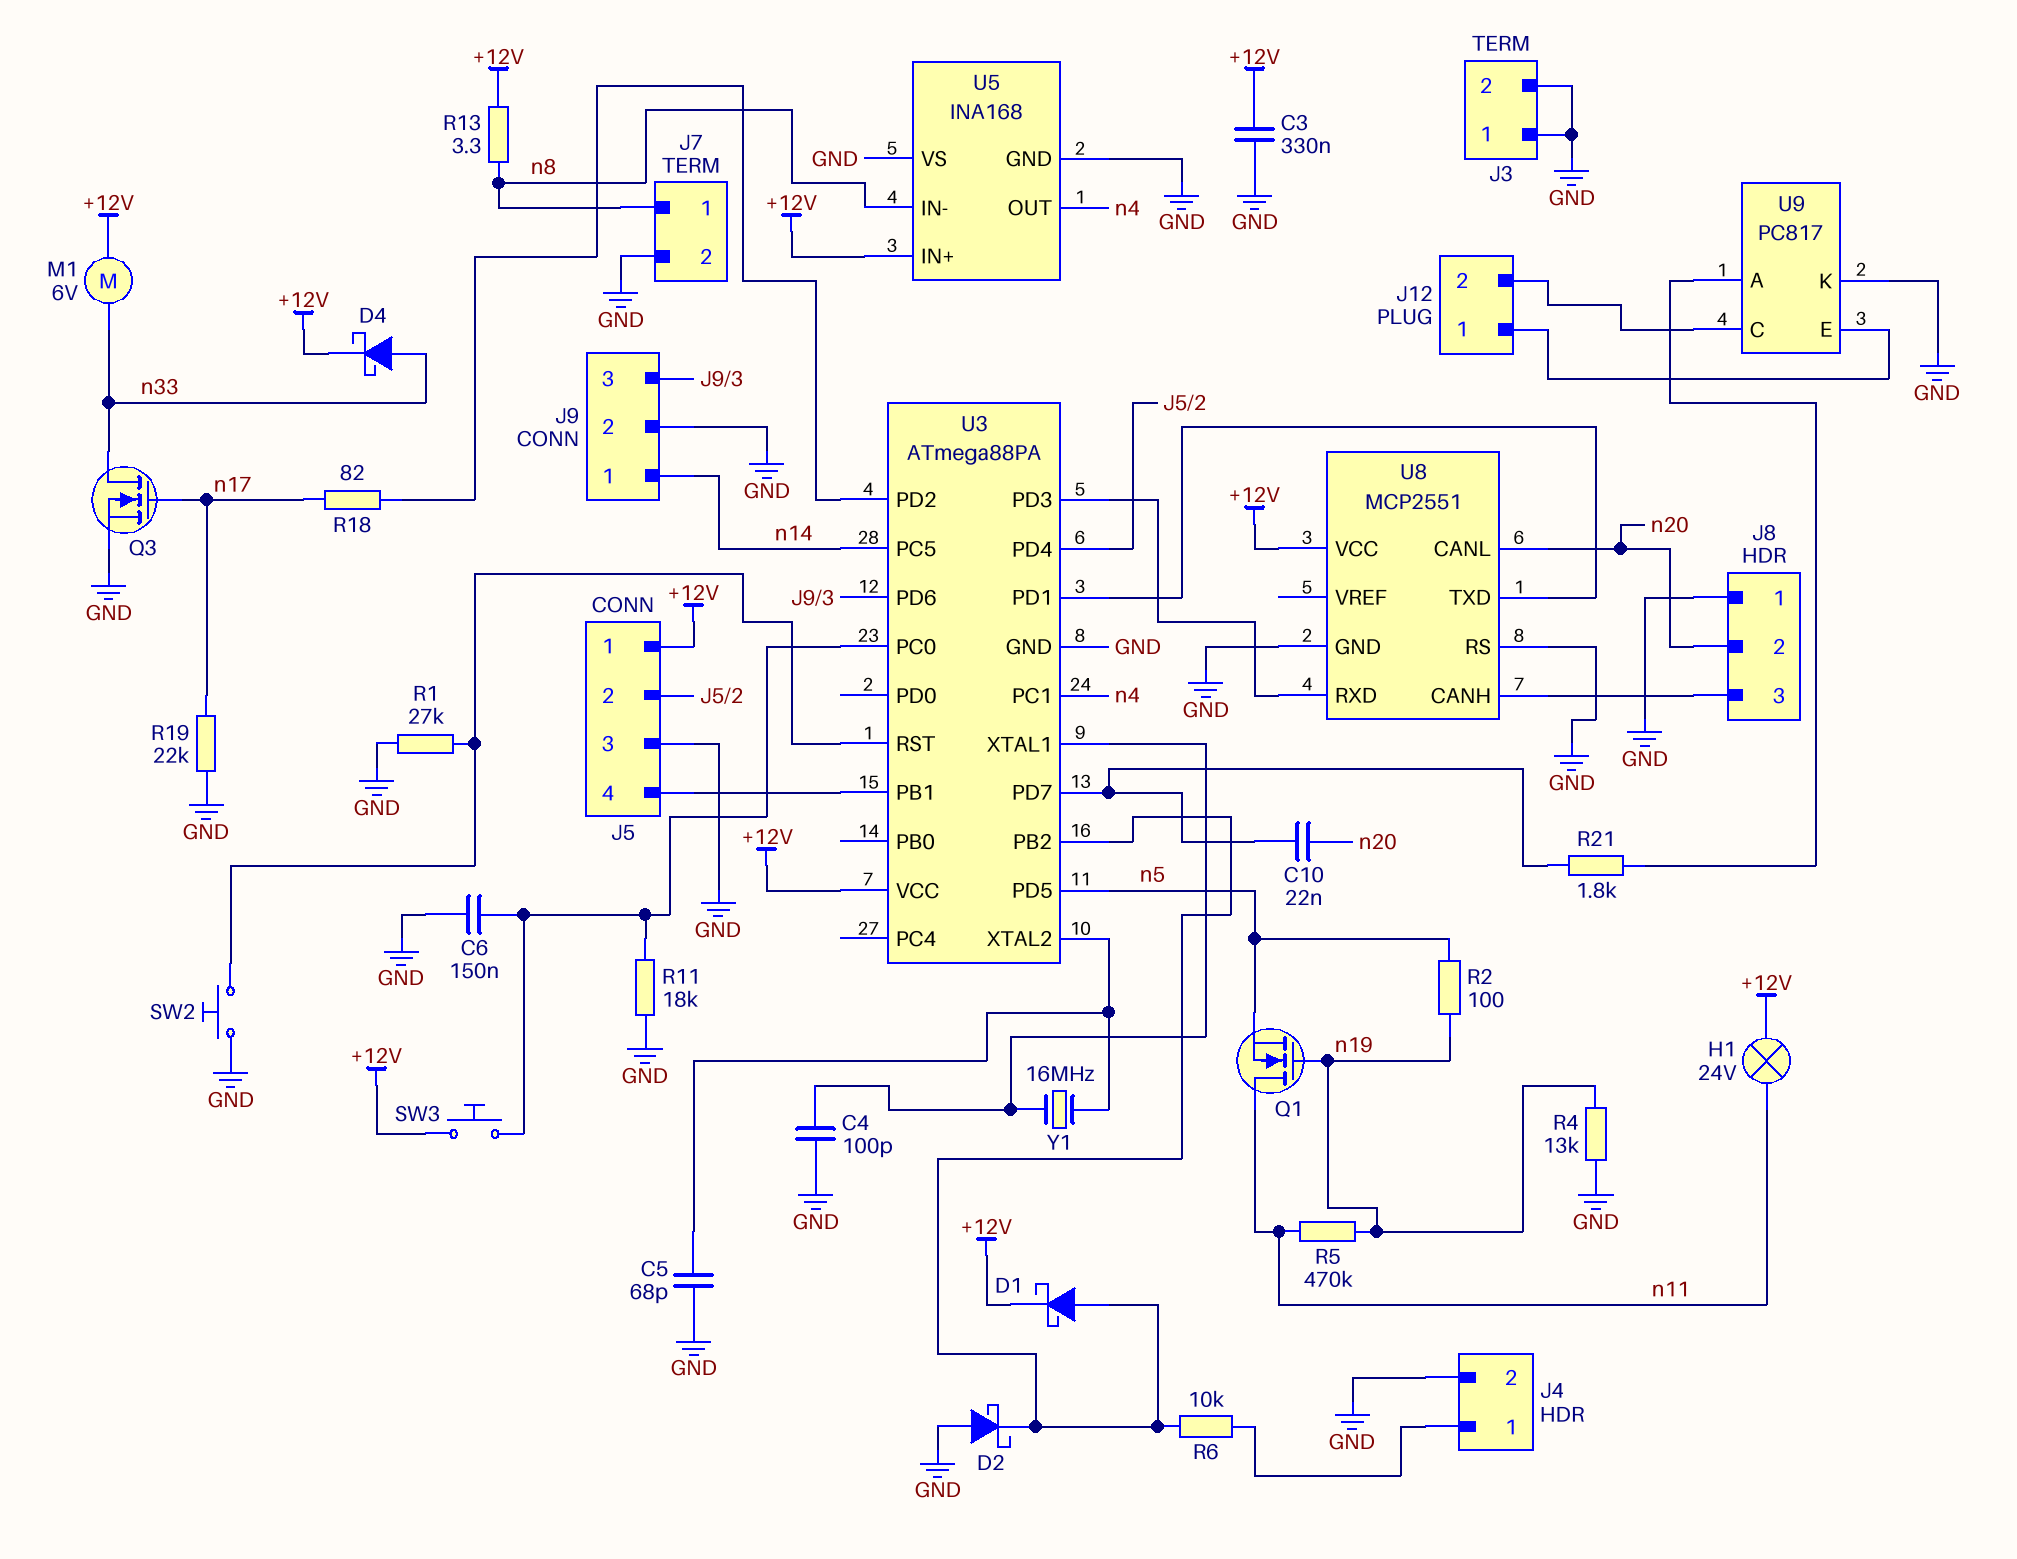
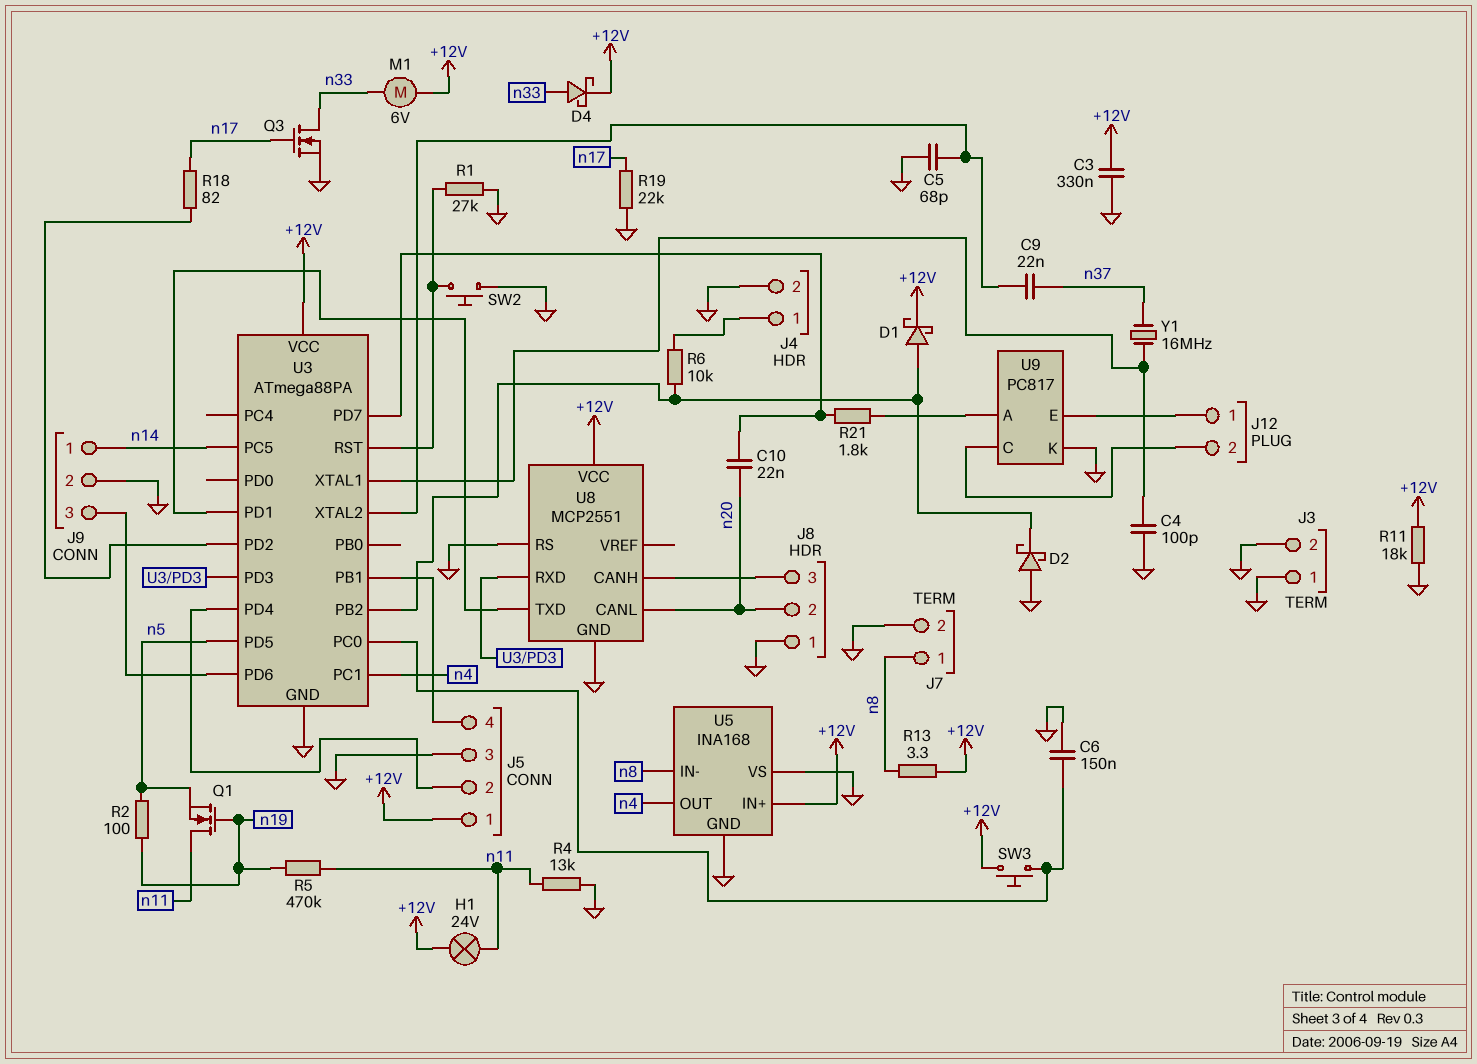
C9: none -> 22nF (U3/XTAL2, n37)
R4: 13k (GND, n19) -> 13k (GND, n11)
R11: 18k (GND, U3/PC0) -> 18k (+12V, GND)
Y1: 16MHz (U3/XTAL1, U3/XTAL2) -> 16MHz (U3/XTAL1, n37)

